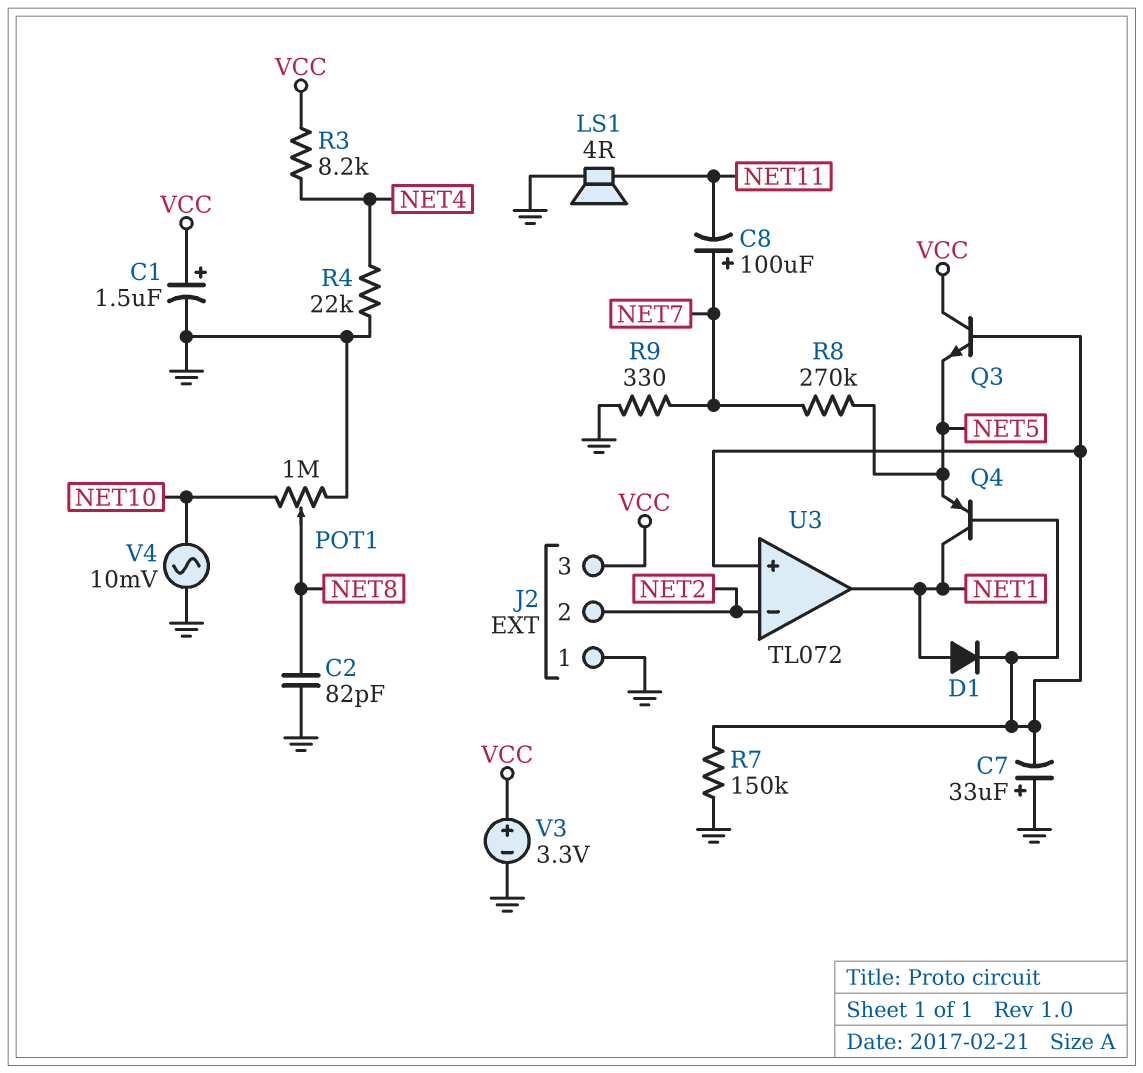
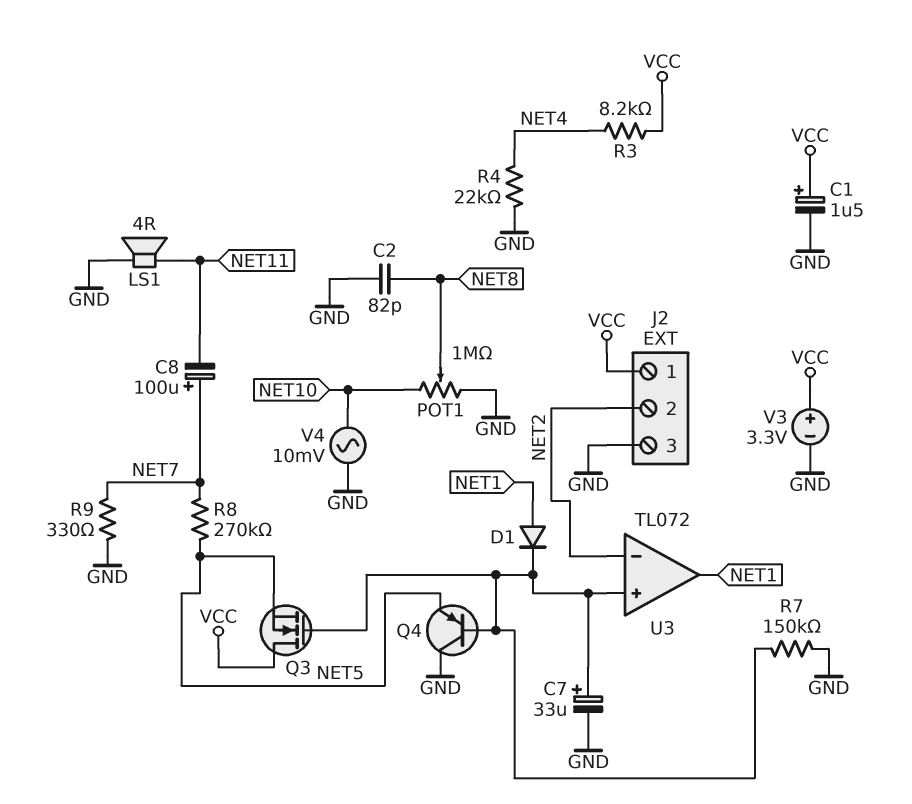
C7: 33uF (plus GND, minus U3/in+) -> 33uF (plus U3/in+, minus GND)
J2 pin 1: GND -> VCC
J2 pin 3: VCC -> GND
Q3: NPN (B U3/in+, C VCC, E NET5) -> NMOS (G U3/in+, D VCC, S NET5)
Q4: PNP (B U3/in+, C NET1, E NET5) -> PNP (B U3/in+, C GND, E NET5)

